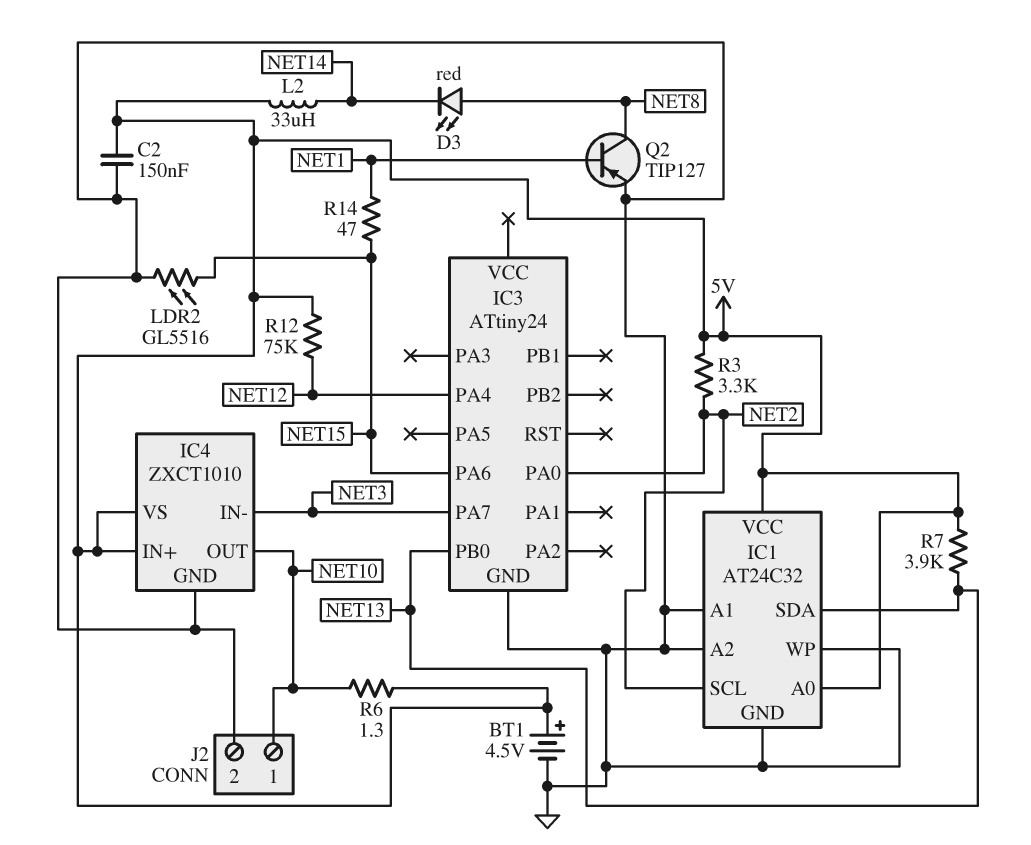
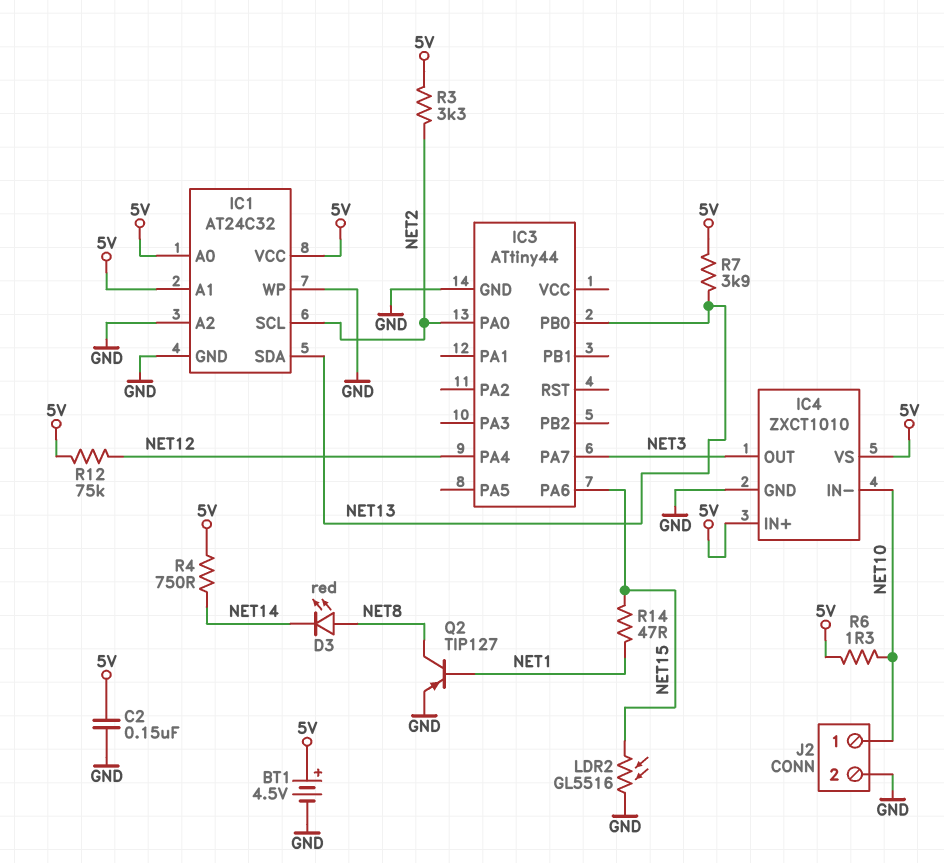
IC1 pin A1: GND -> 5V
IC3: ATtiny24 -> ATtiny44
IC4 pin IN-: NET3 -> NET10
IC4 pin OUT: NET10 -> NET3
L2: 33uH (5V, NET14) -> none
R4: none -> 750 (5V, NET14)

